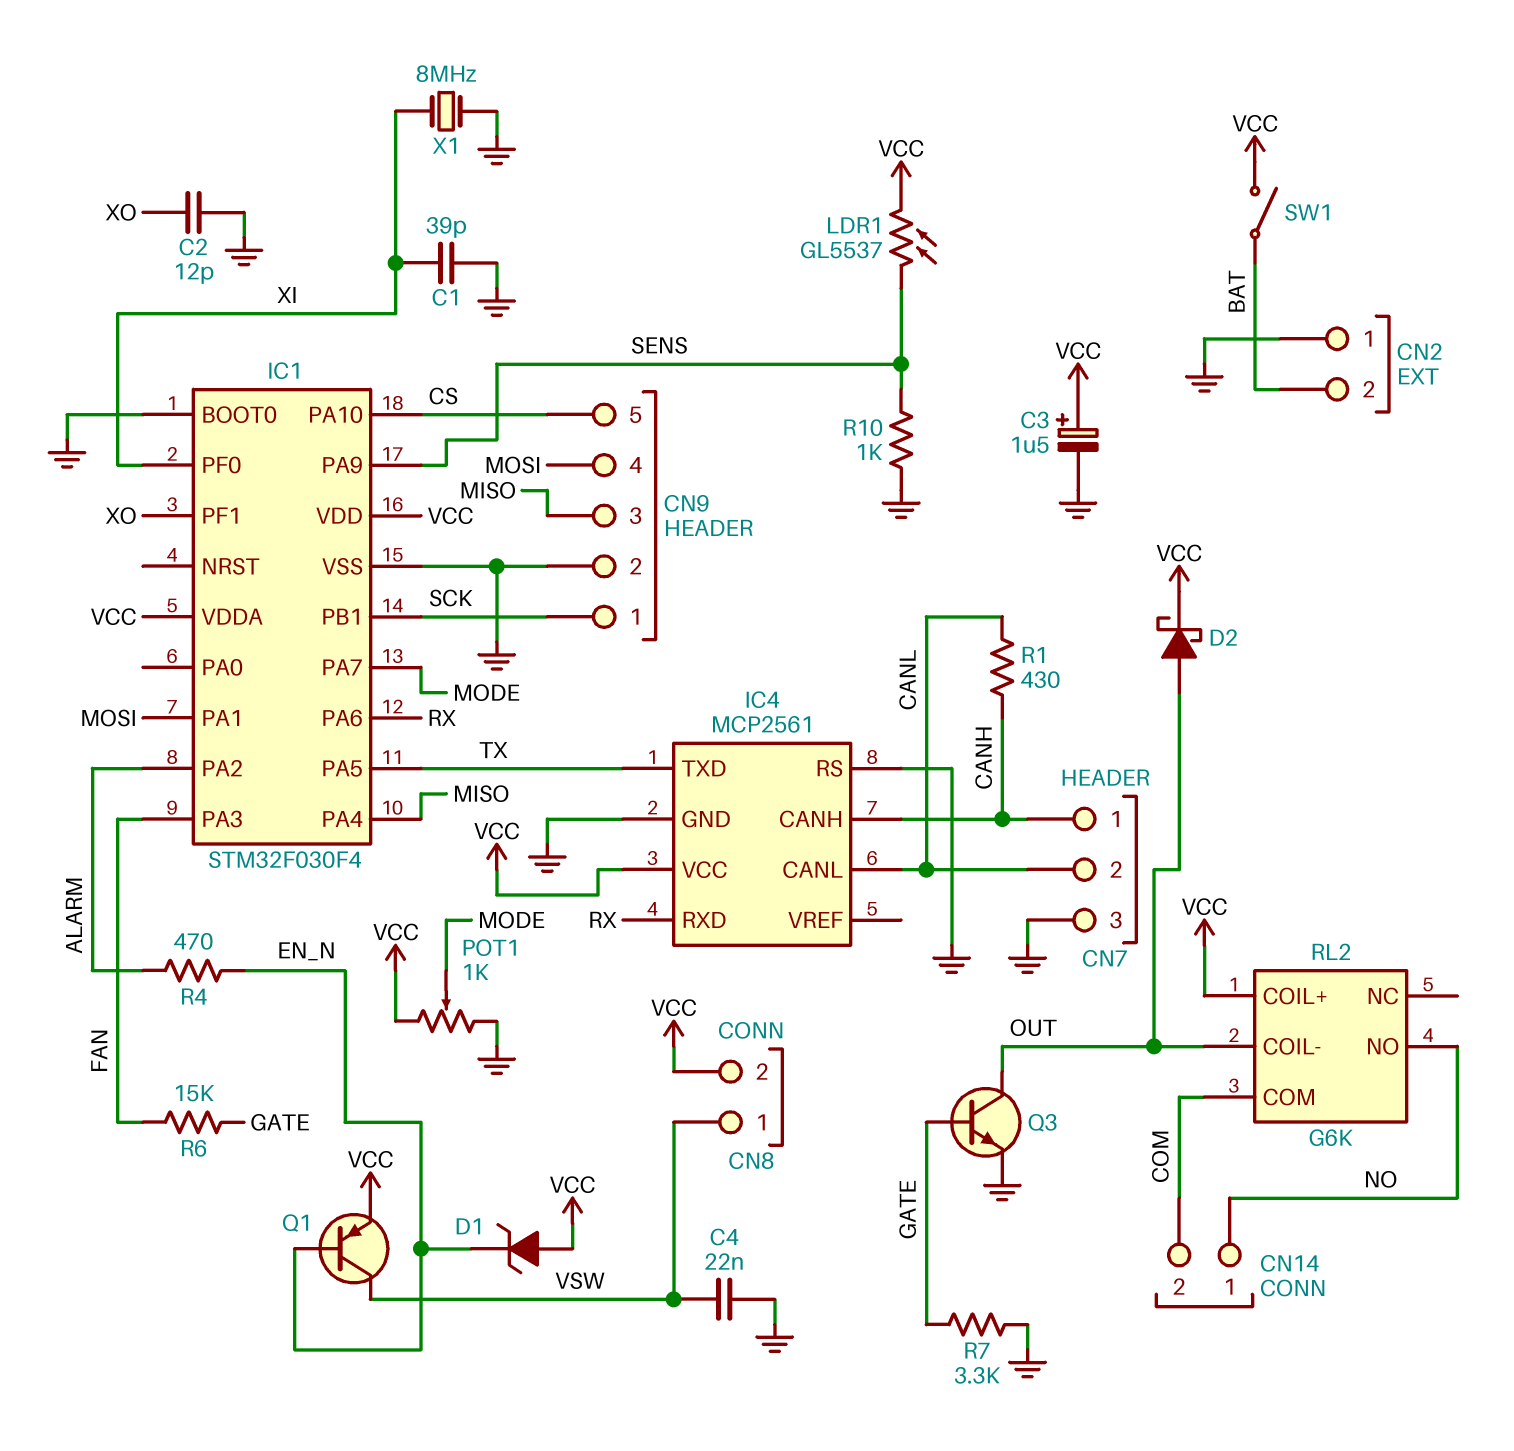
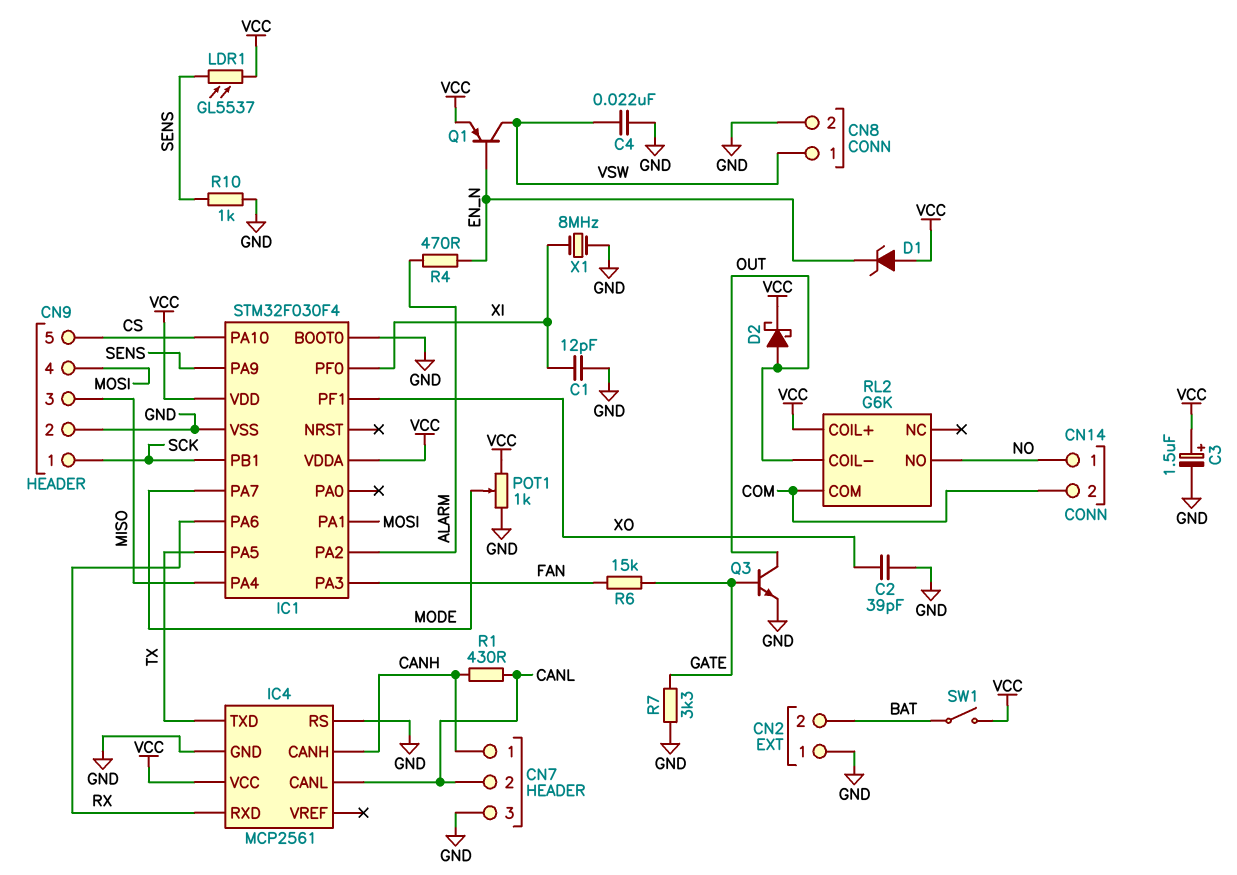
C1: 39pF (GND, XI) -> 12pF (GND, XI)
C2: 12pF (GND, XO) -> 39pF (GND, XO)
CN8 pin 2: VCC -> GND

